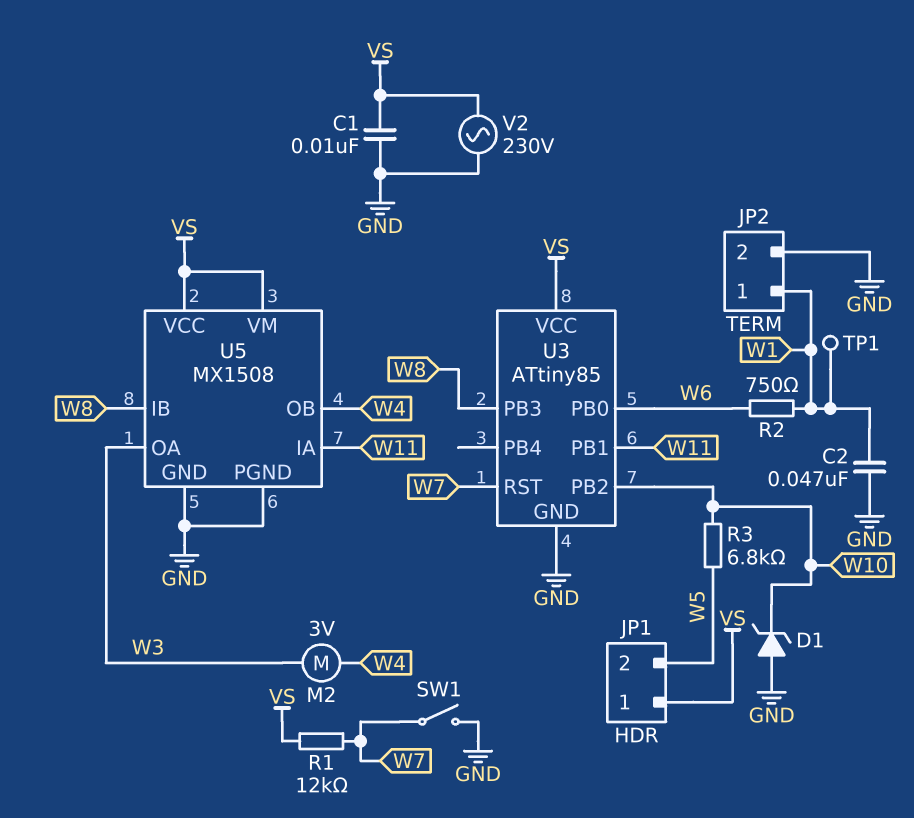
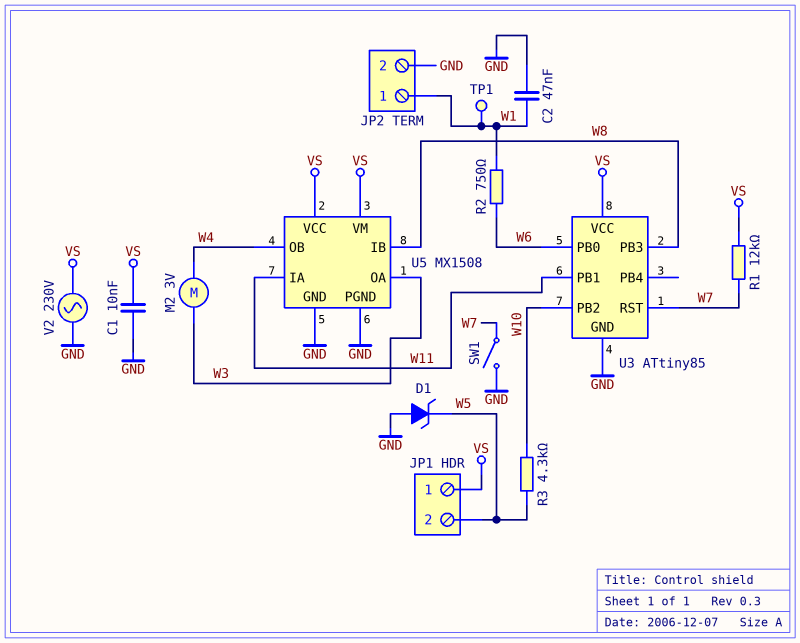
D1: zener (A GND, K W10) -> zener (A GND, K W5)
R3: 6.8k (W5, W10) -> 4.3k (W5, W10)

